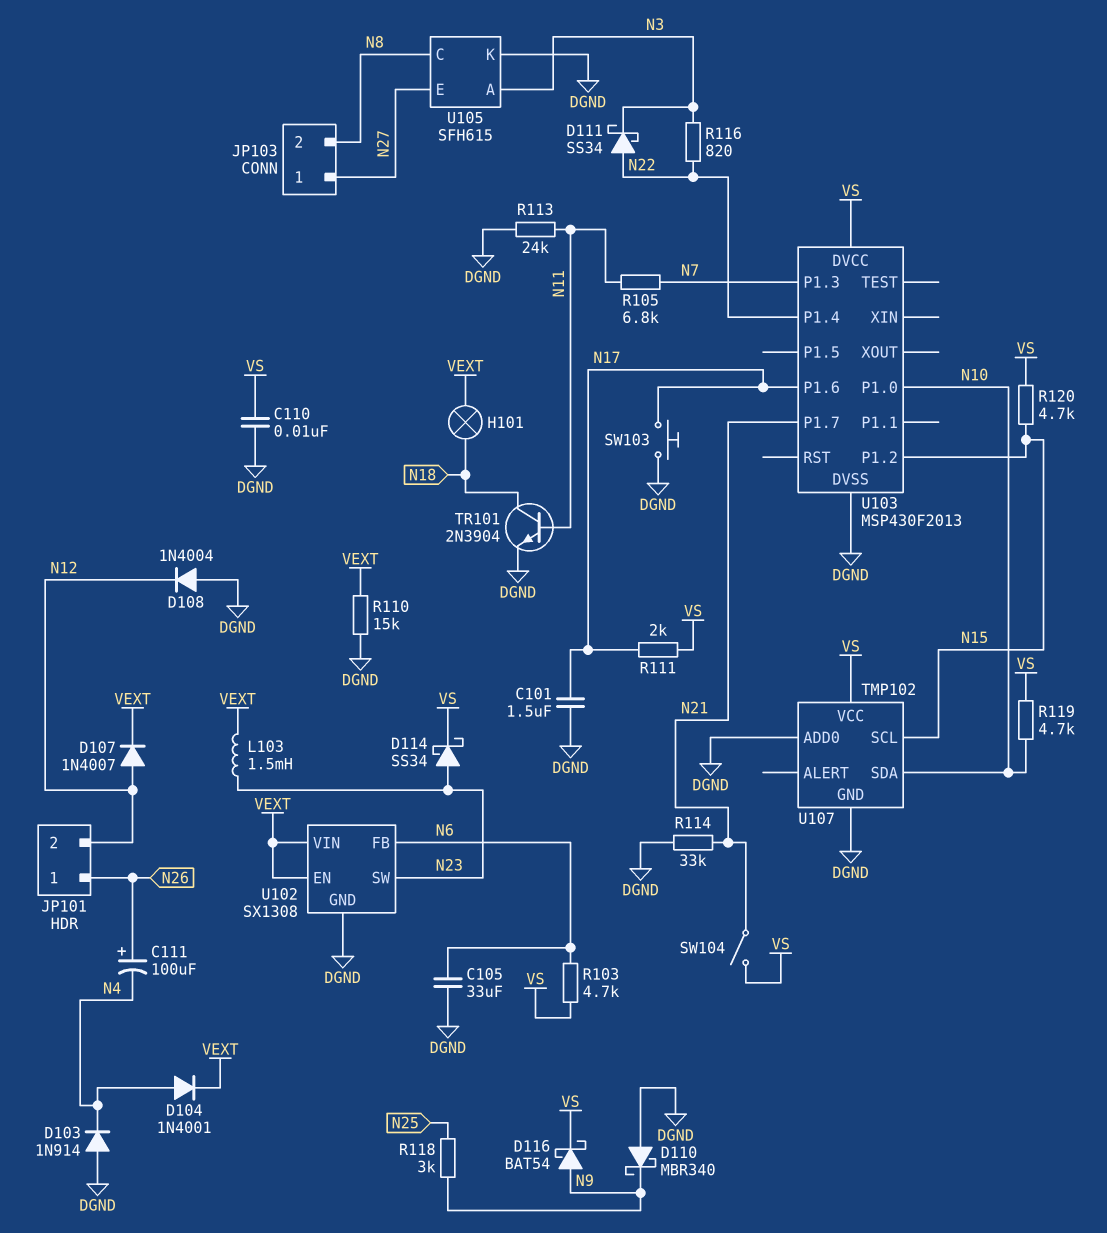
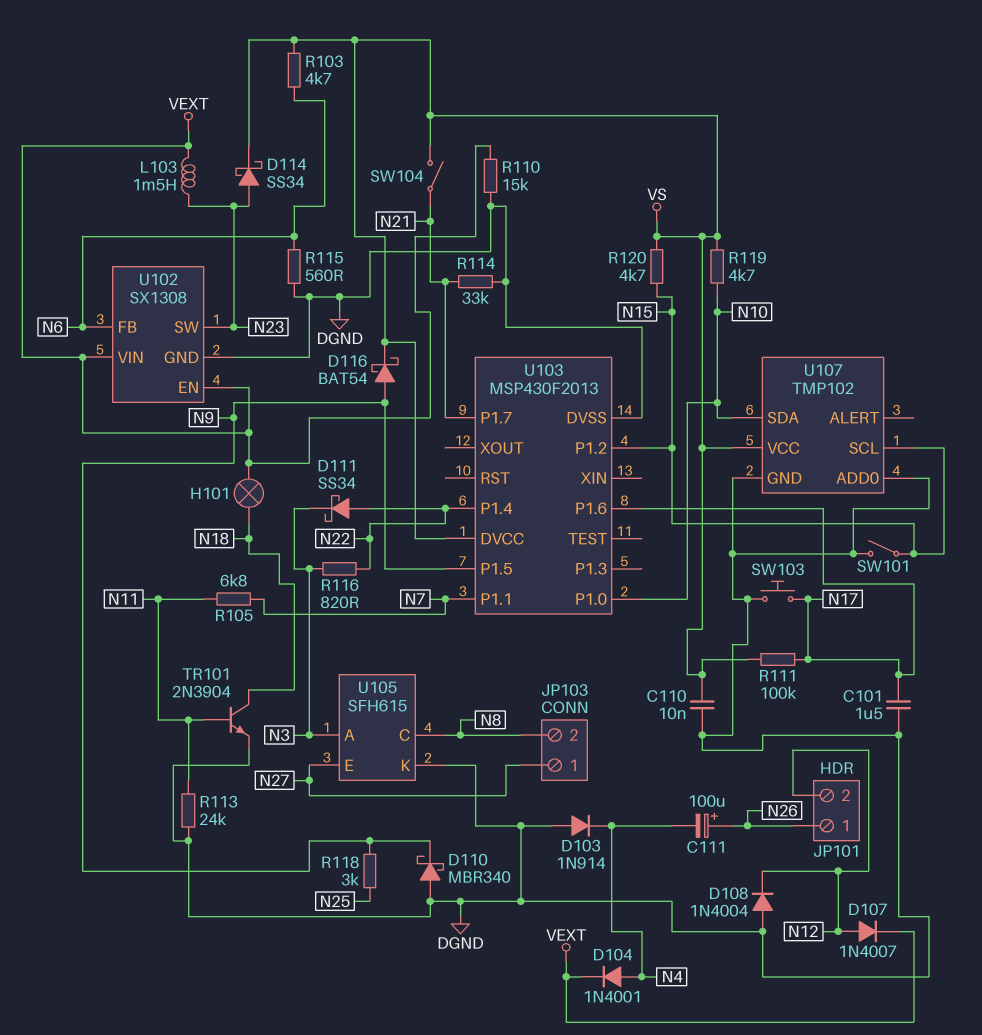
C105: 33uF (DGND, N6) -> none
R111: 2k (N17, VS) -> 100k (N17, VS)
R115: none -> 560 (DGND, N6)
SW101: none -> switch (DGND, N15)
U103 pin P1.1: none -> N7
U103 pin P1.3: N7 -> none
U103 pin P1.5: none -> N9

